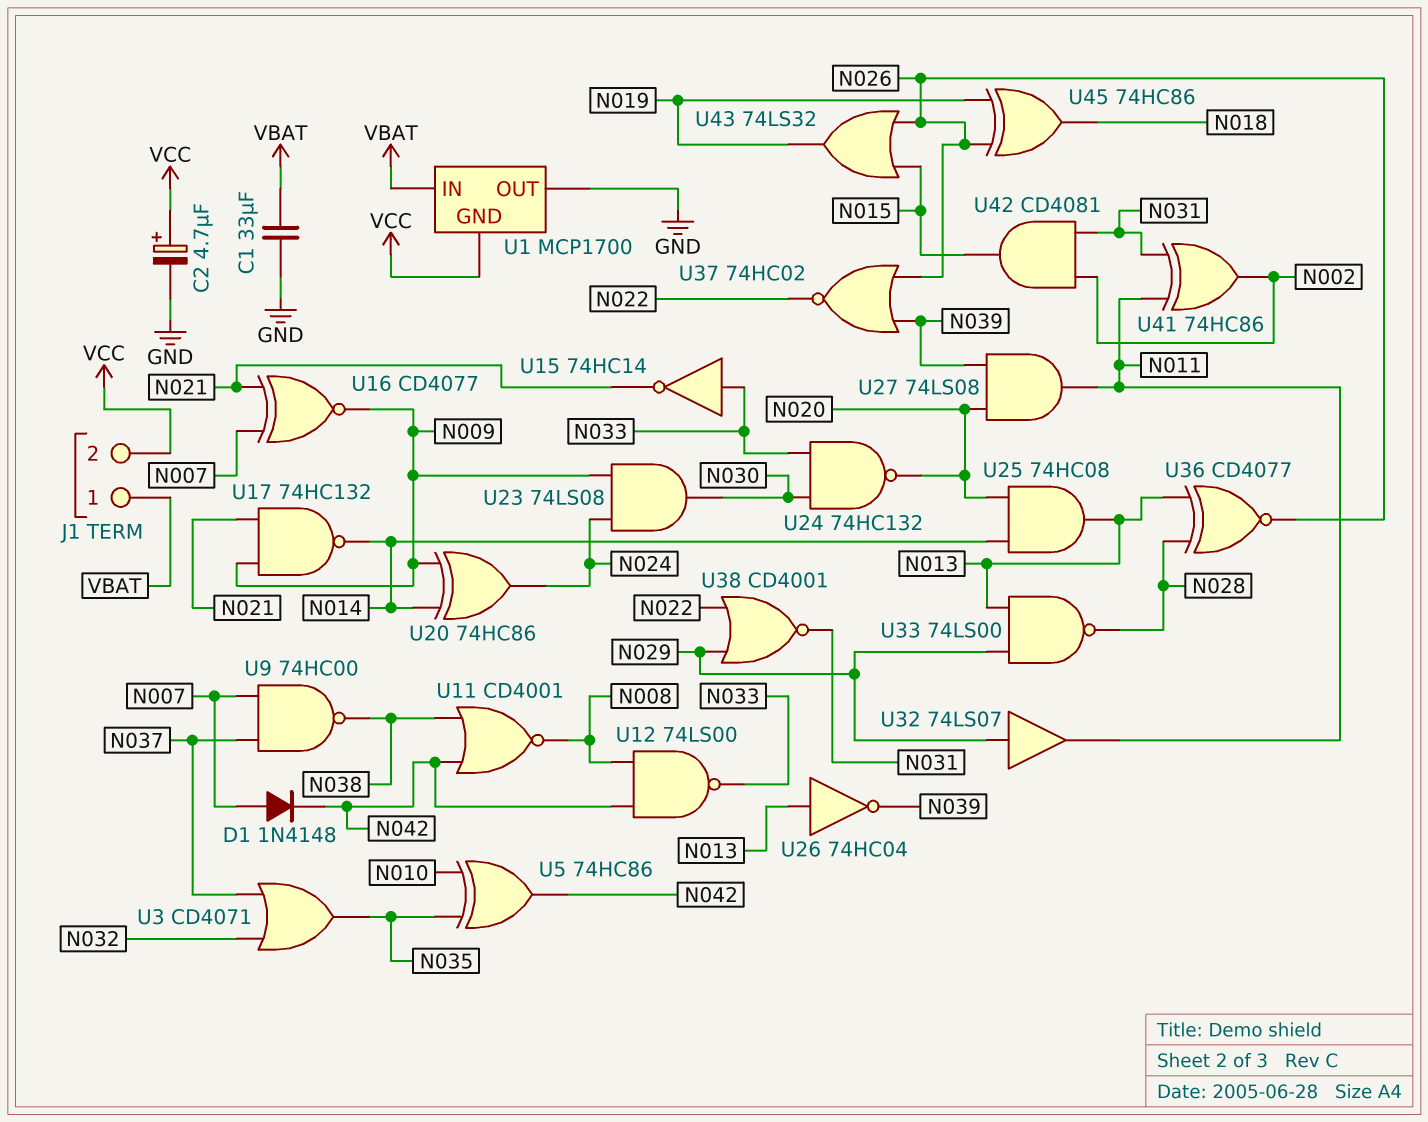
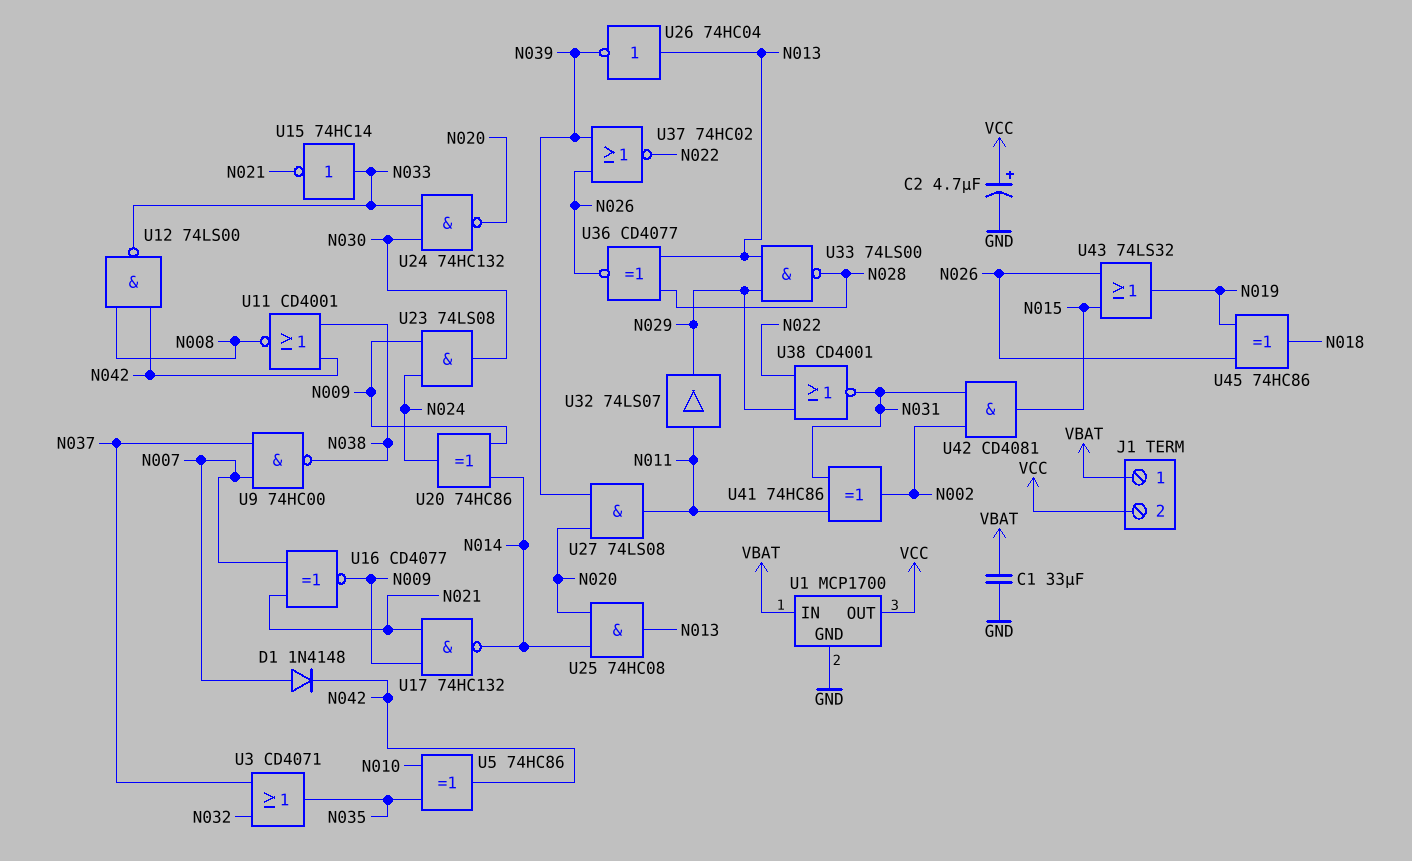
U1 pin GND: VCC -> GND
U1 pin OUT: GND -> VCC
U32: buffer 74LS07 (in N029, out N011) -> buffer 74LS07 (in N011, out N029)

